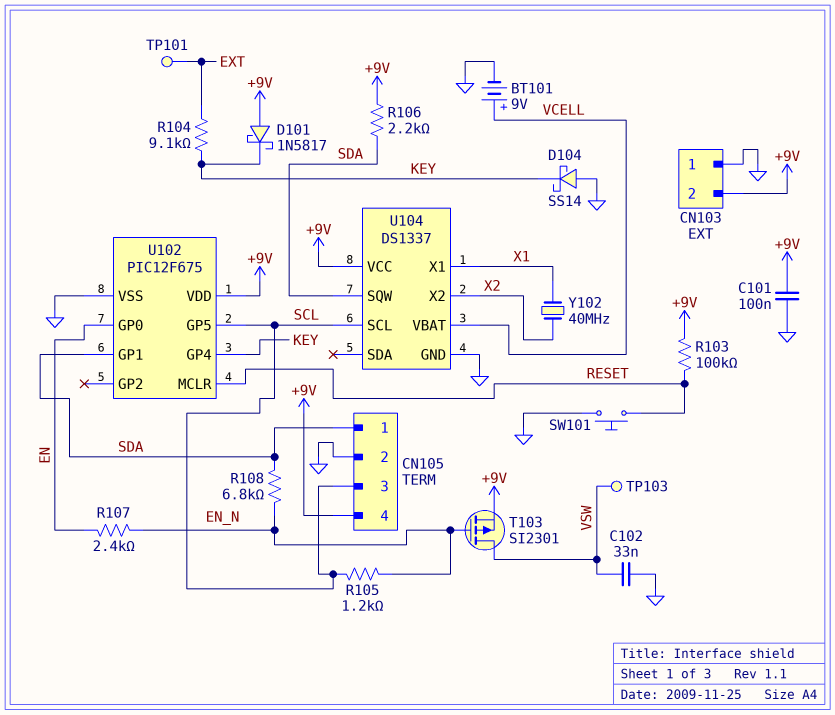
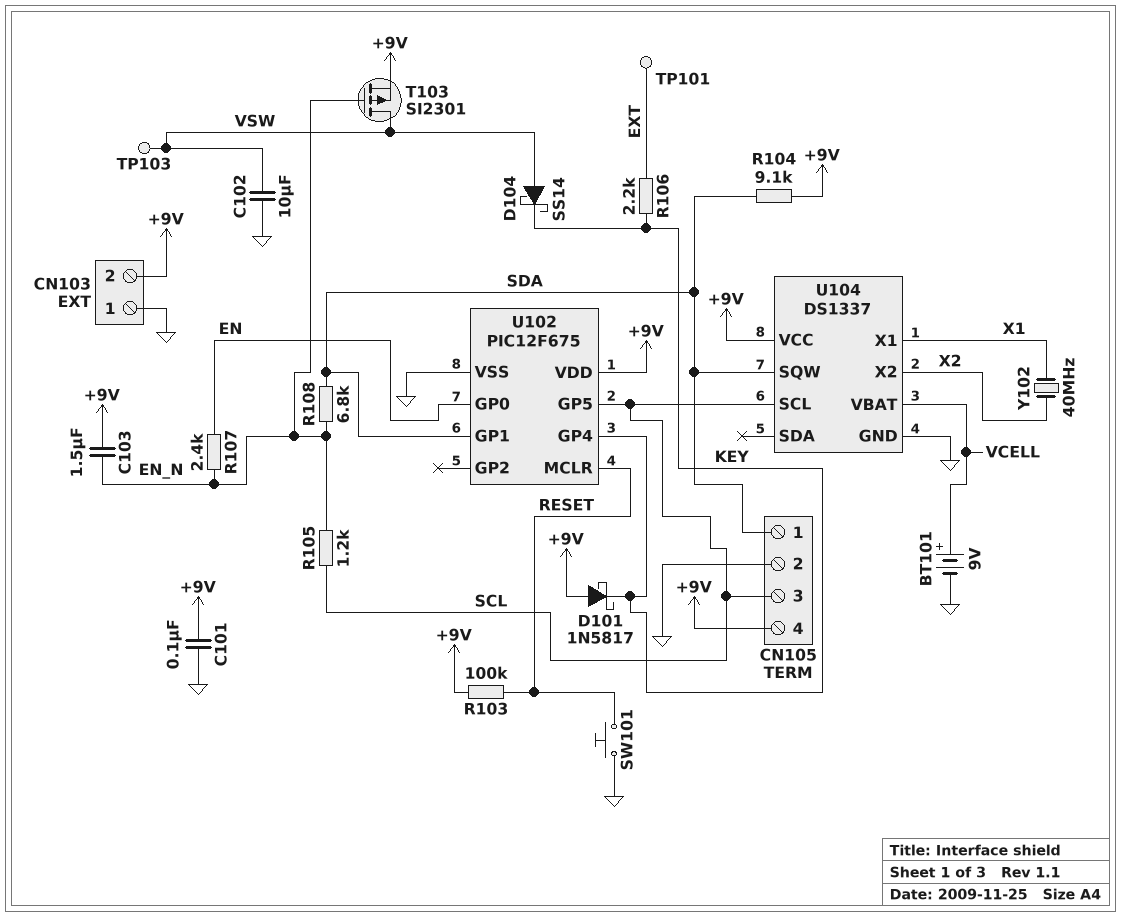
C102: 33nF (GND, VSW) -> 10uF (GND, VSW)
C103: none -> 1.5uF (+9V, EN_N)
D104: schottky SS14 (A GND, K KEY) -> schottky SS14 (A VSW, K KEY)
R104: 9.1k (EXT, KEY) -> 9.1k (+9V, SDA)
R106: 2.2k (+9V, SDA) -> 2.2k (EXT, KEY)

